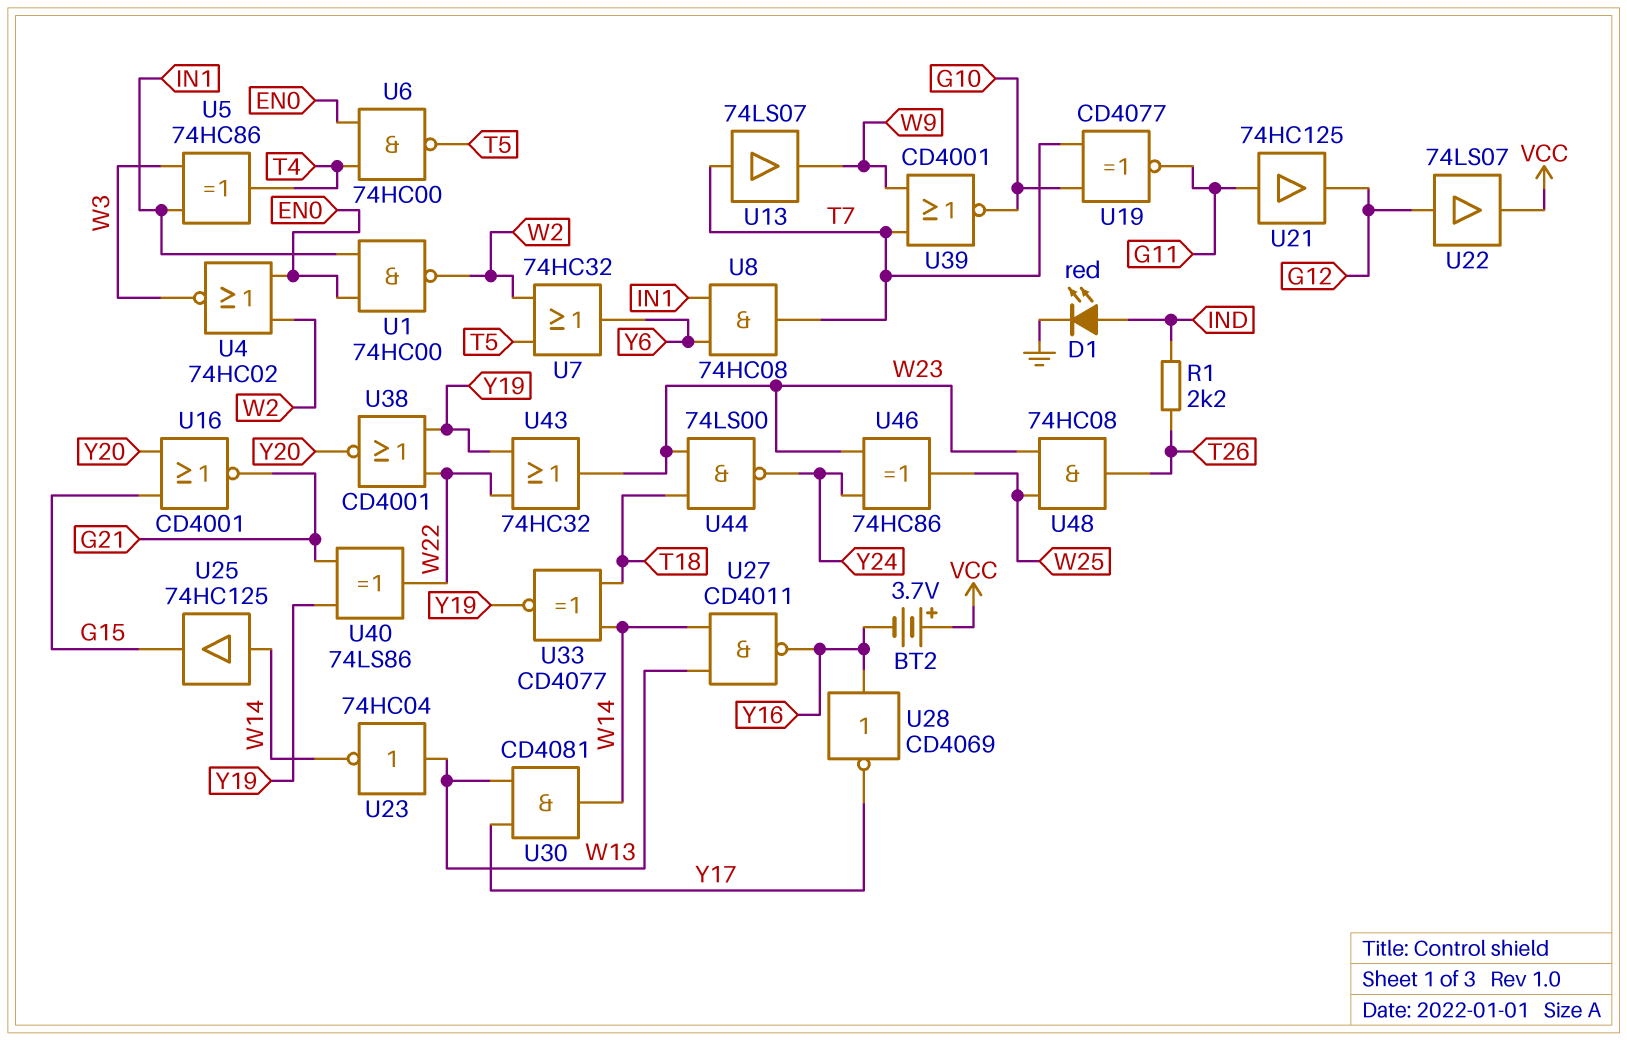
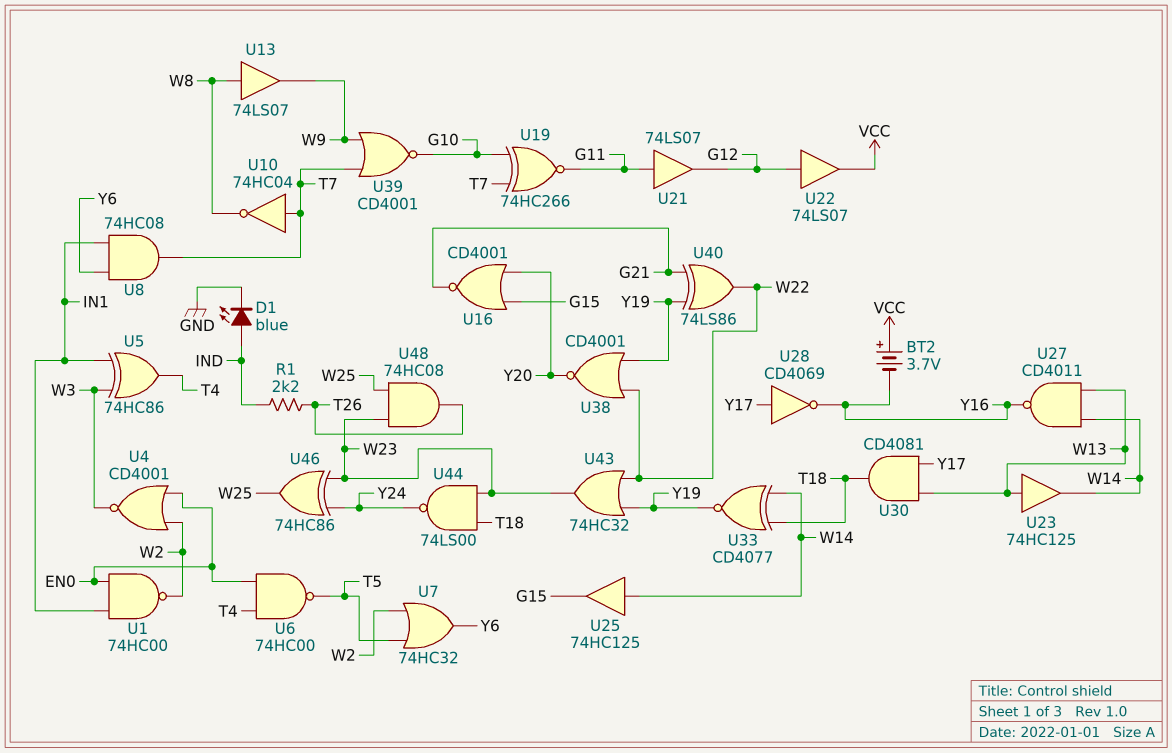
D1: LED red (A IND, K GND) -> LED blue (A IND, K GND)
U4: NOR 74HC02 (in EN0, in W2, out W3) -> NOR CD4001 (in EN0, in W2, out W3)
U10: none -> NOT 74HC04 (in T7, out W8)
U13: buffer 74LS07 (in T7, out W9) -> buffer 74LS07 (in W8, out W9)
U19: XNOR CD4077 (in G10, in T7, out G11) -> XNOR 74HC266 (in G10, in T7, out G11)
U21: buffer 74HC125 (in G11, out G12) -> buffer 74LS07 (in G11, out G12)
U23: NOT 74HC04 (in W13, out W14) -> buffer 74HC125 (in W13, out W14)
U28: NOT CD4069 (in Y16, out Y17) -> NOT CD4069 (in Y17, out Y16)
U30: AND CD4081 (in W13, in Y17, out W14) -> AND CD4081 (in W13, in Y17, out T18)

